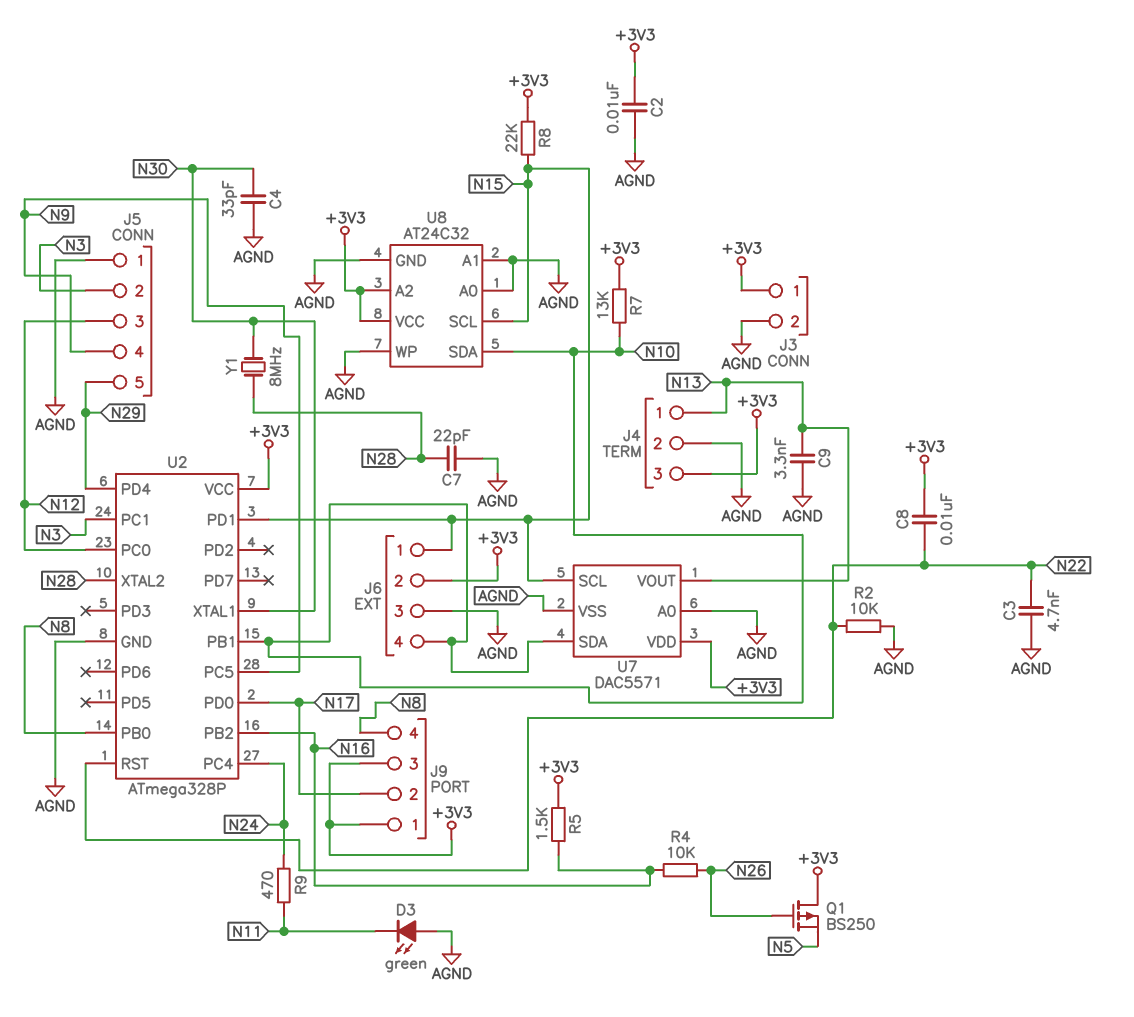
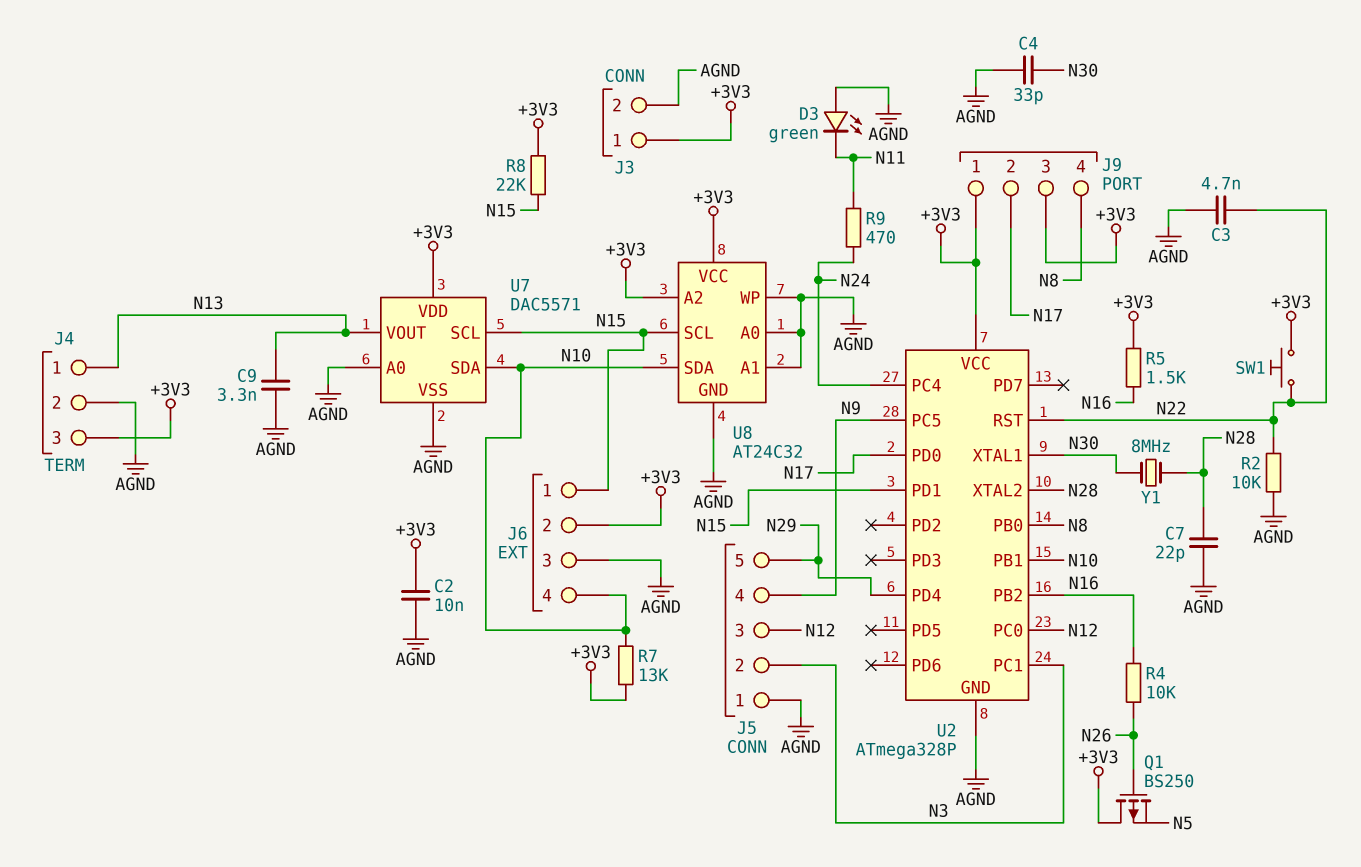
C8: 10nF (+3V3, N22) -> none
SW1: none -> button (+3V3, N22)

